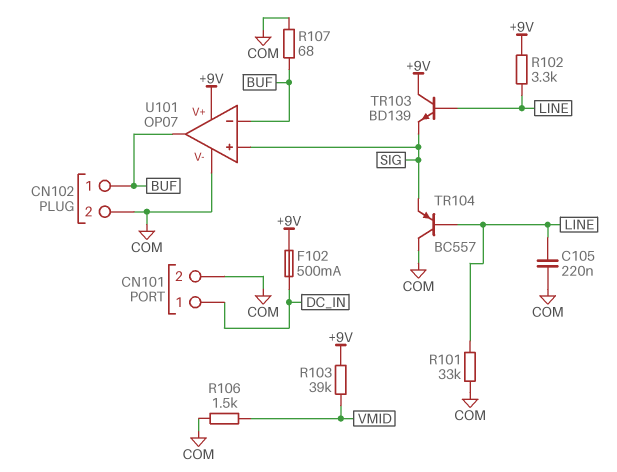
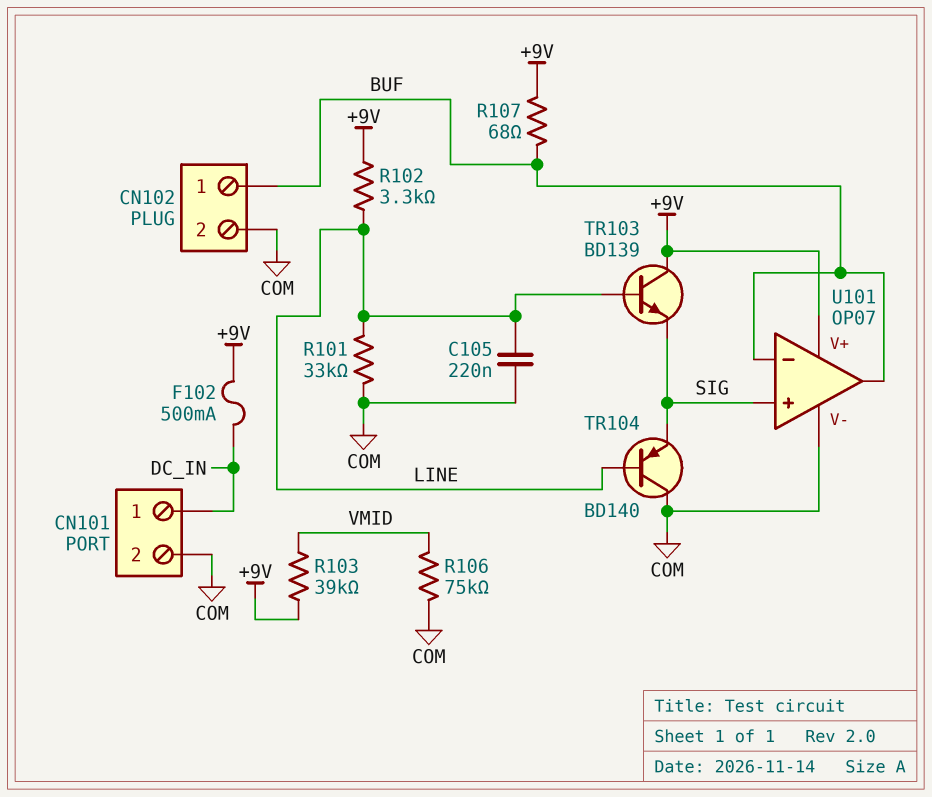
R106: 1.5k (COM, VMID) -> 75k (COM, VMID)
R107: 68 (BUF, COM) -> 68 (+9V, BUF)
TR104: PNP BC557 (B LINE, C COM, E SIG) -> PNP BD140 (B LINE, C COM, E SIG)

